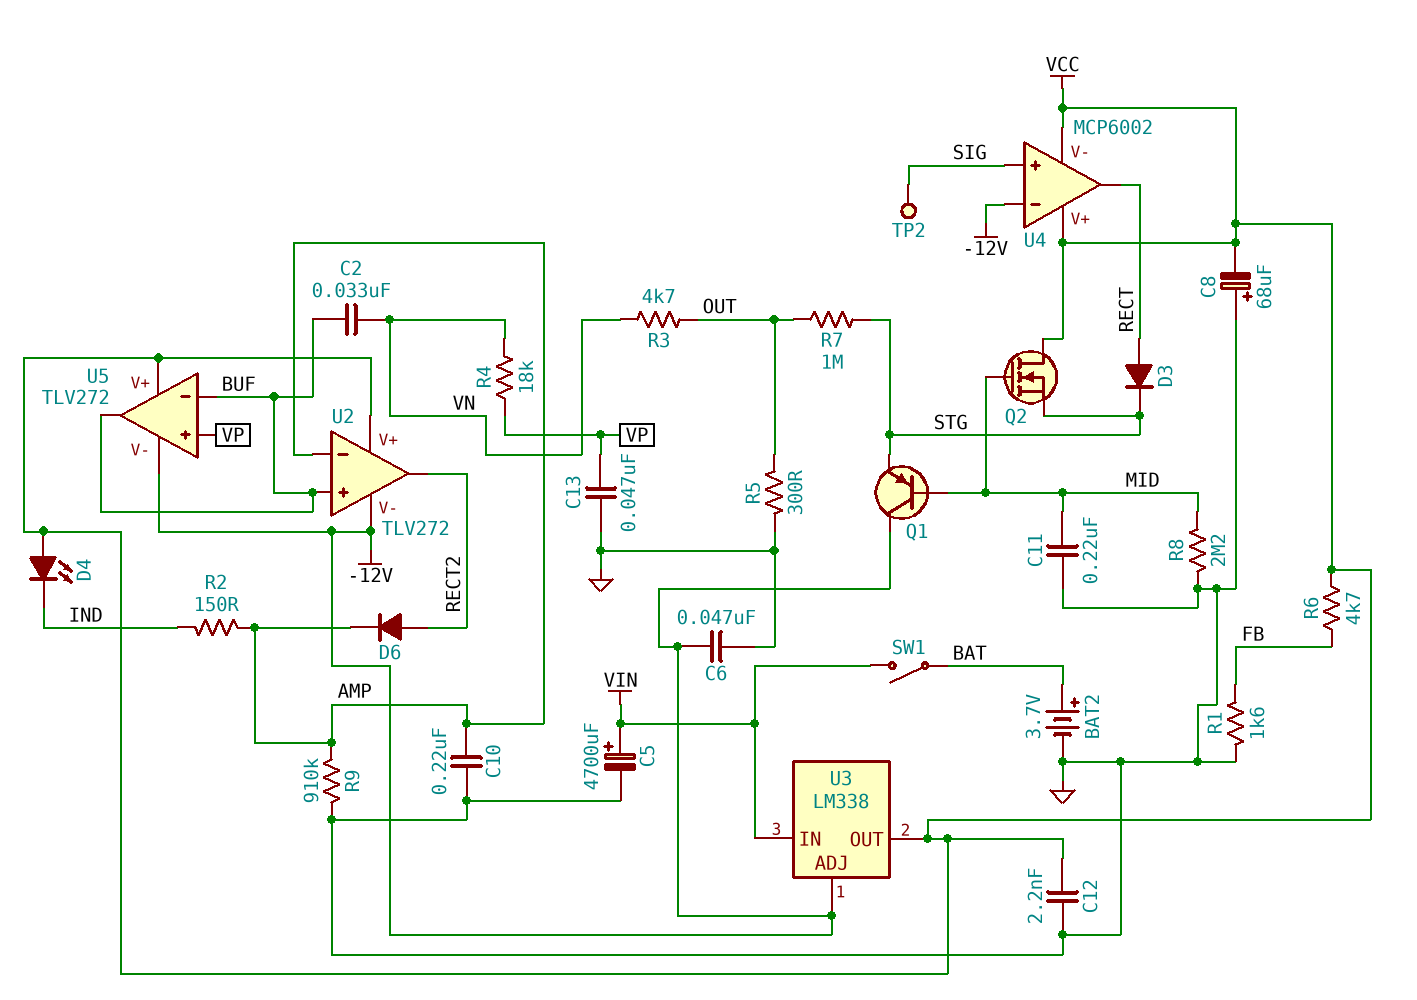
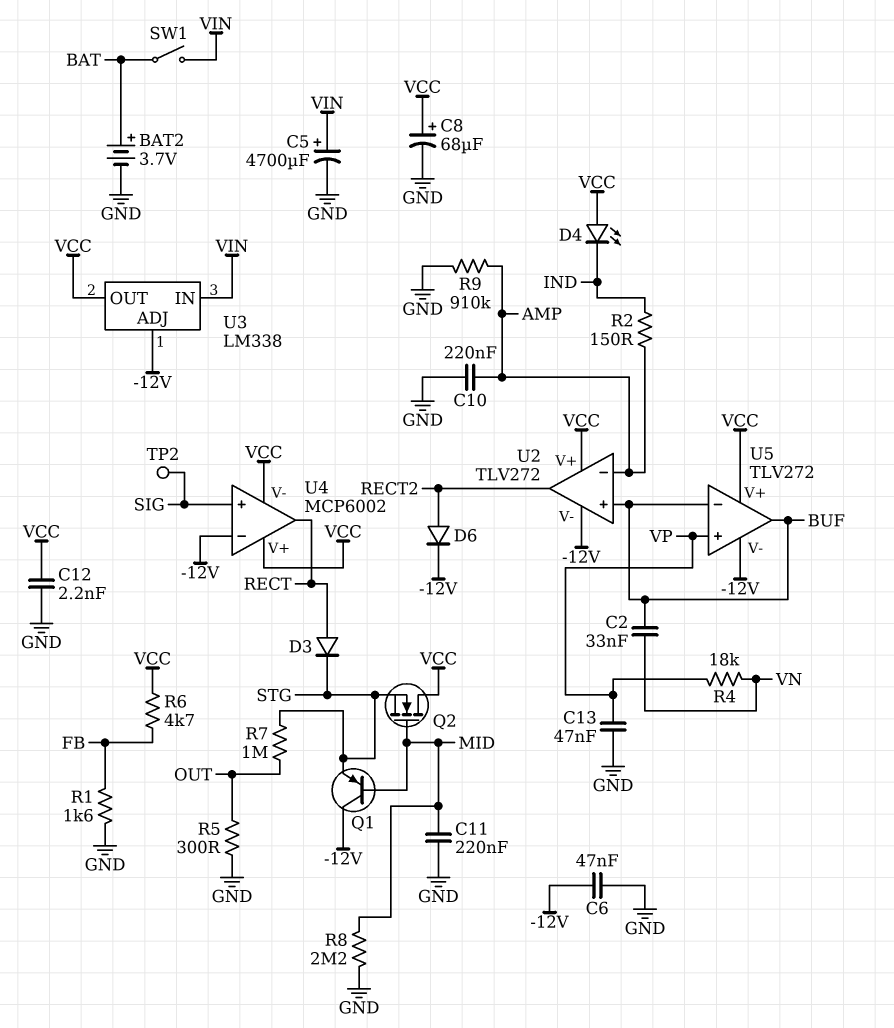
C8: 68uF (plus GND, minus VCC) -> 68uF (plus VCC, minus GND)
D6: diode (A RECT2, K AMP) -> diode (A RECT2, K -12V)
R3: 4.7k (OUT, VN) -> none

